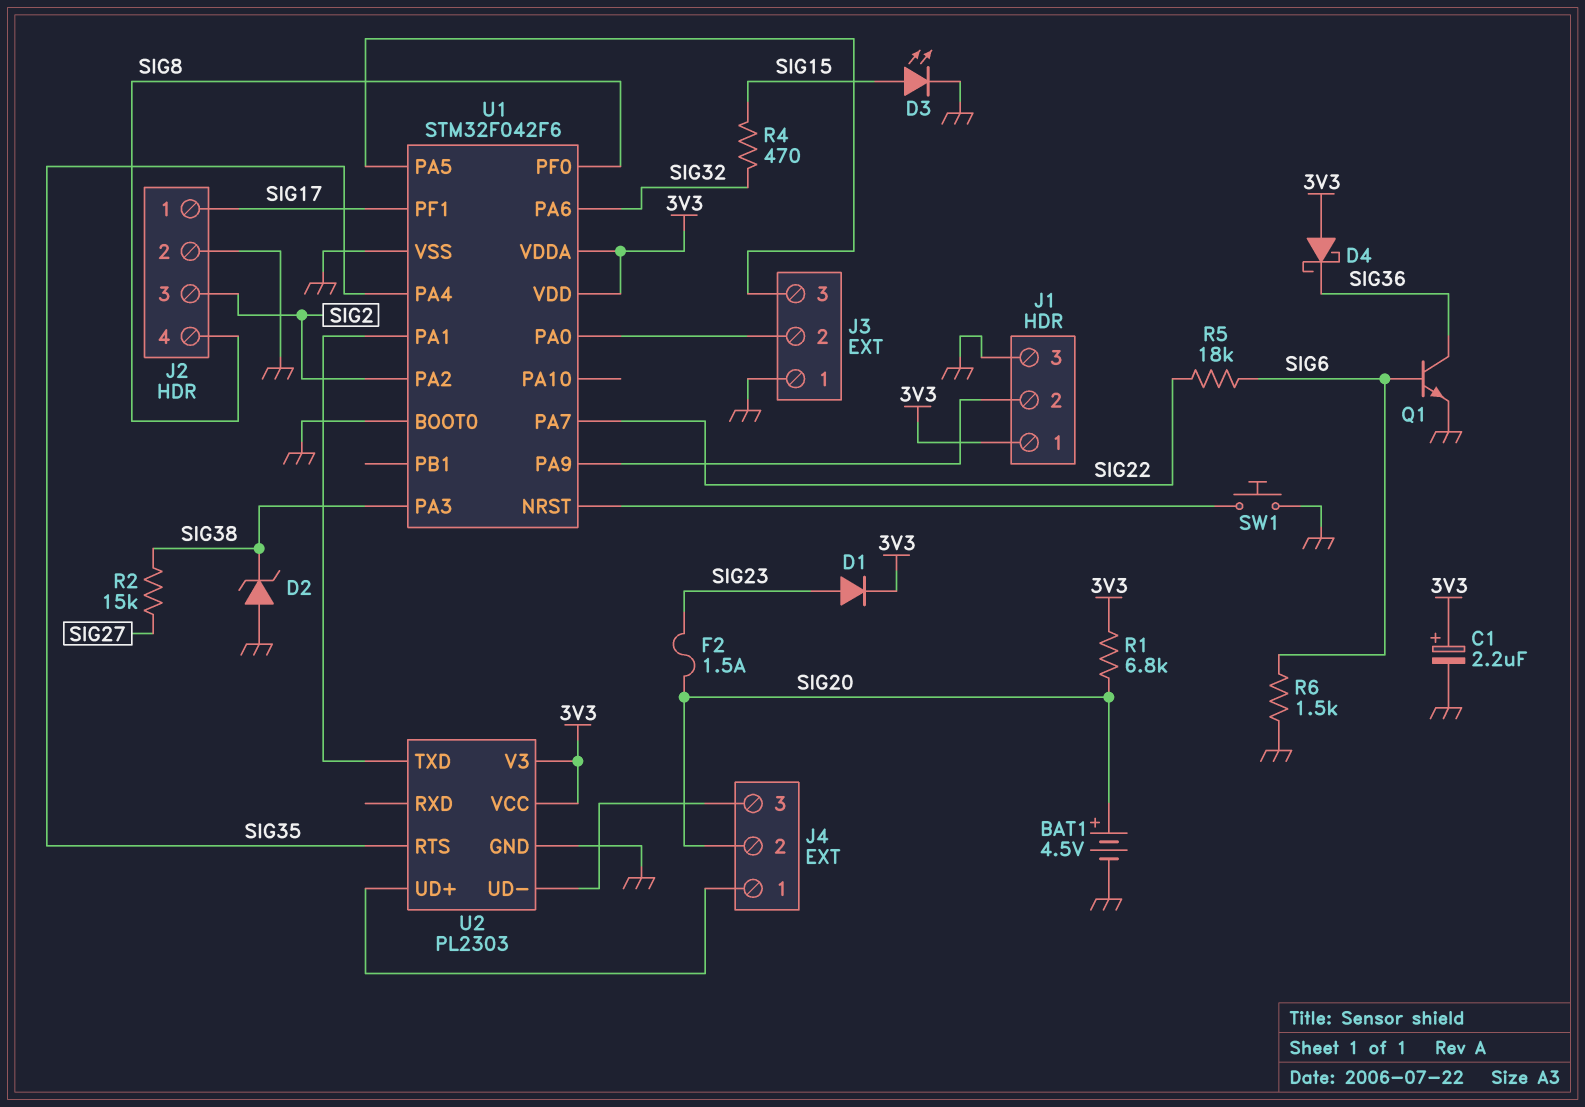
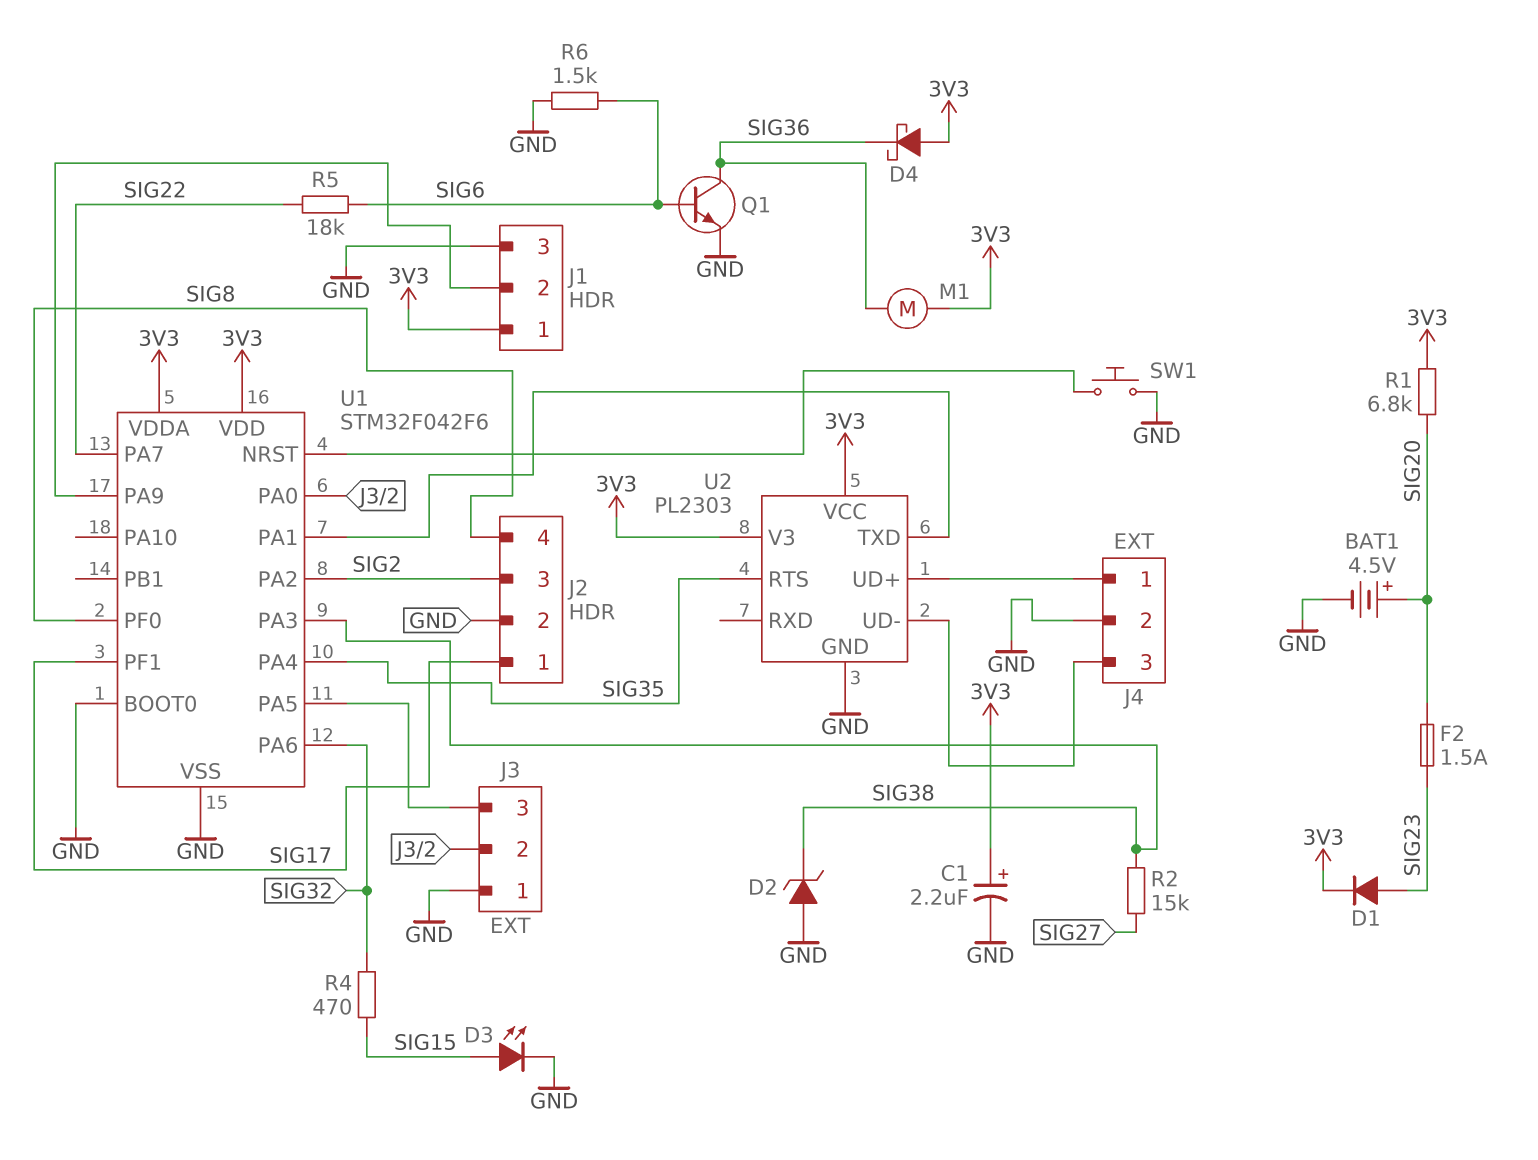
J4 pin 2: SIG20 -> GND
M1: none -> motor (3V3, SIG36)

